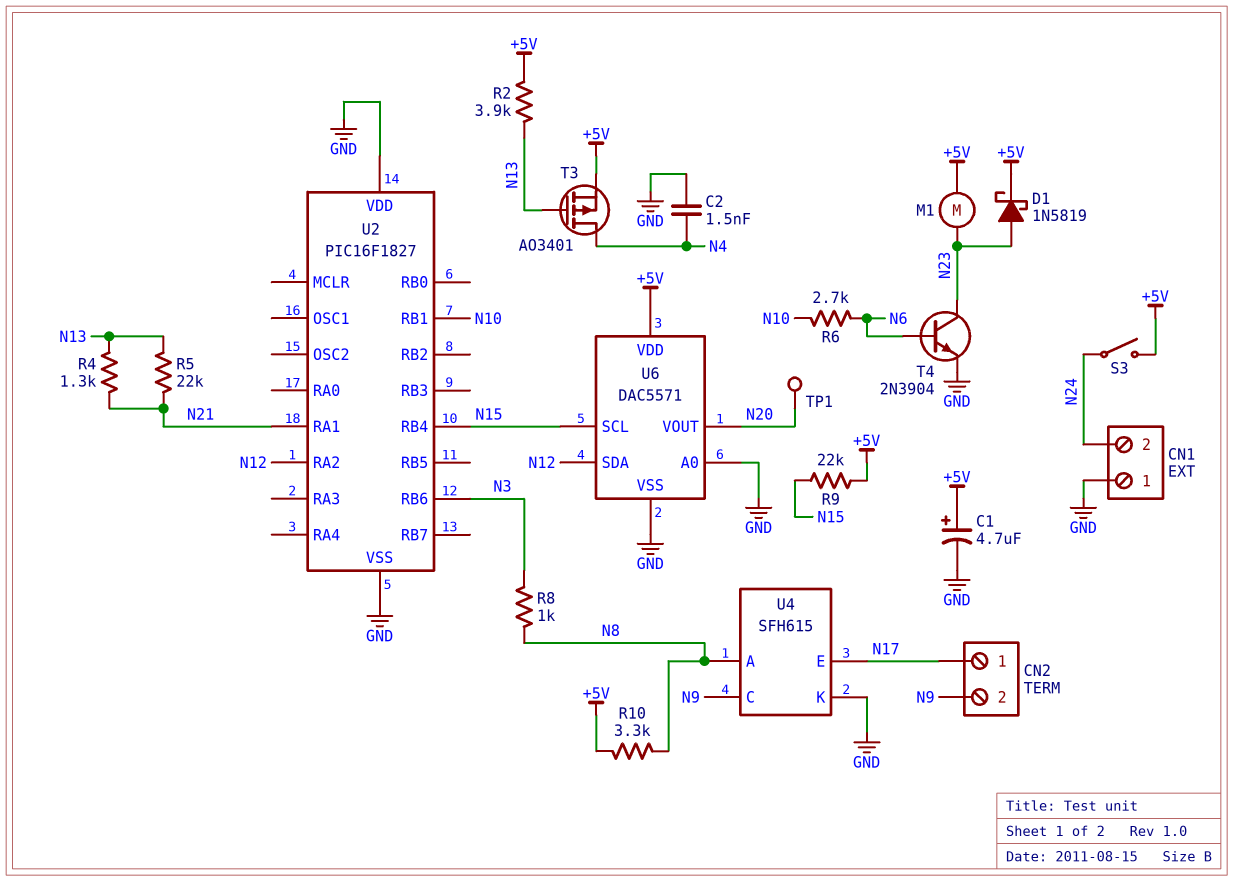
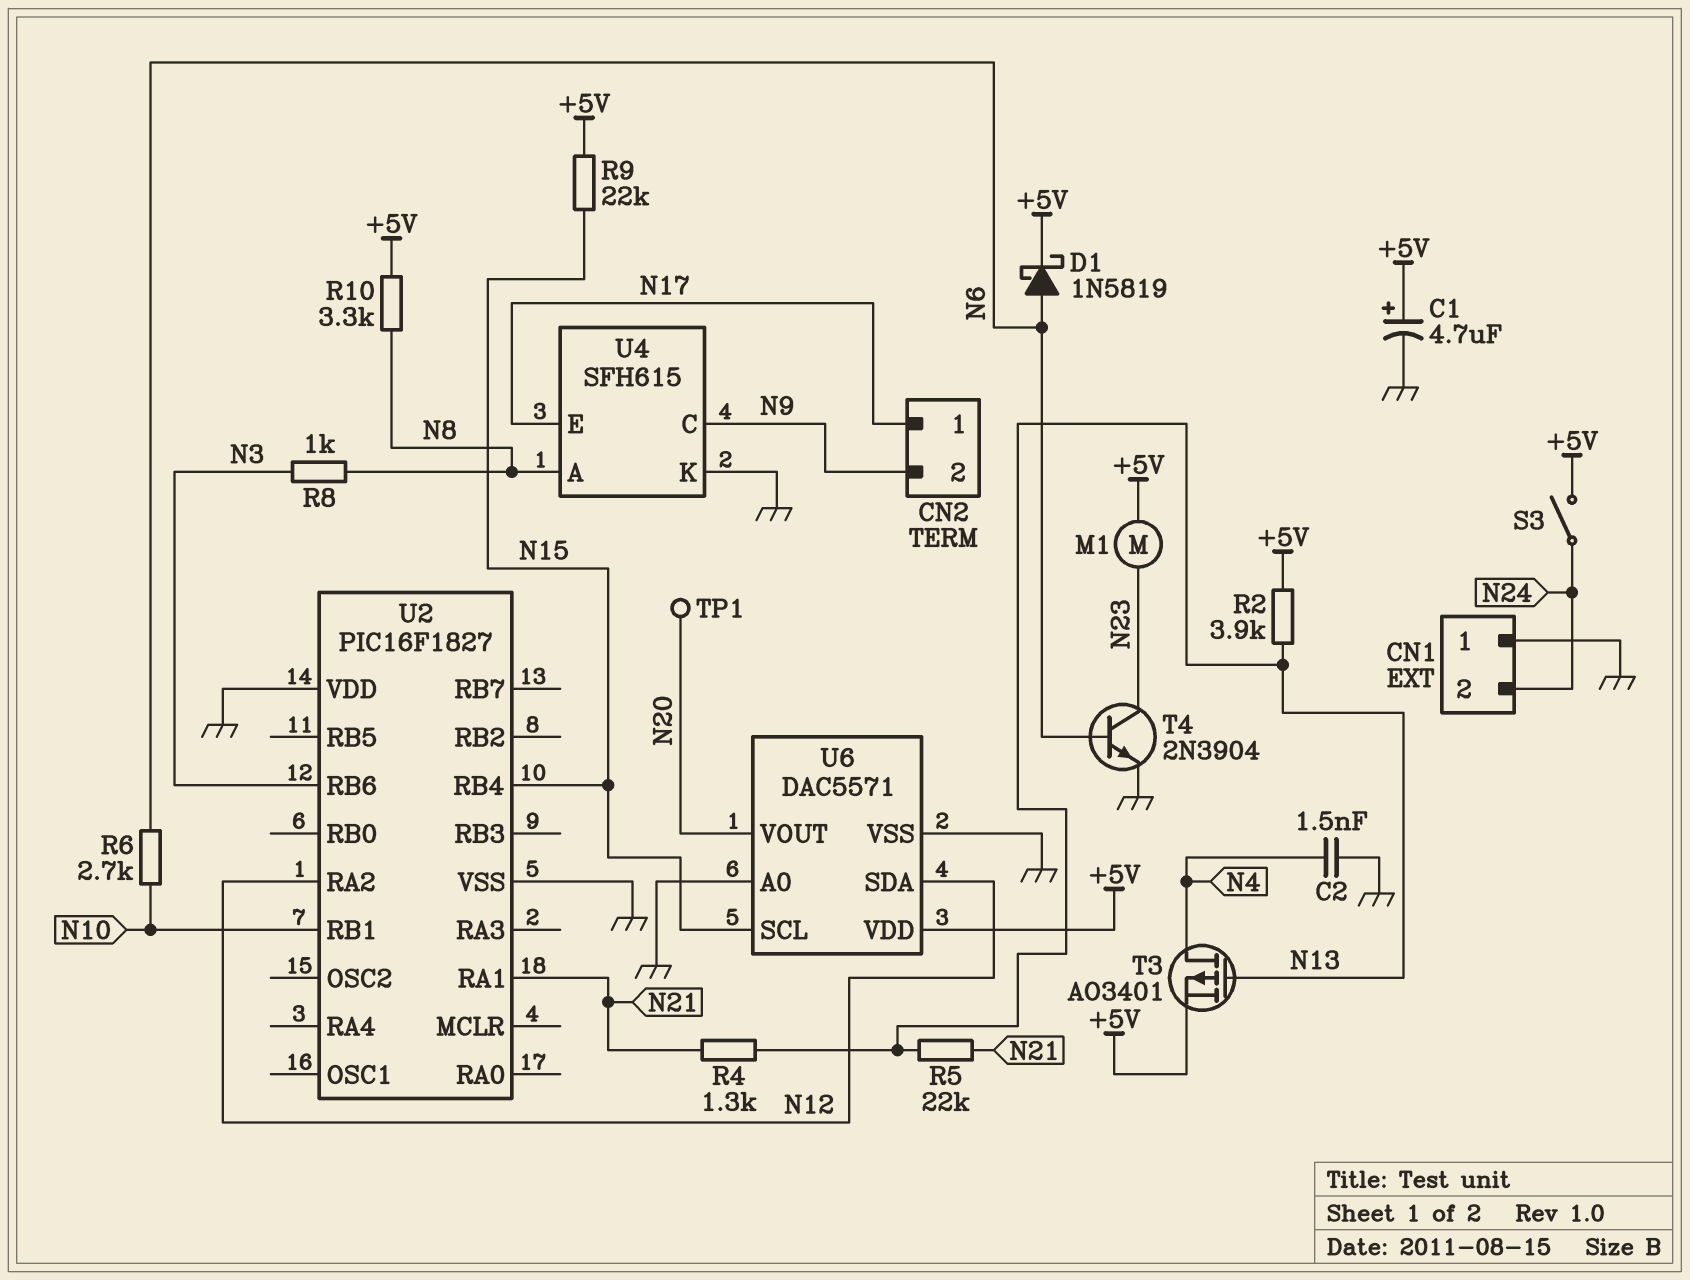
D1: schottky 1N5819 (A N23, K +5V) -> schottky 1N5819 (A N6, K +5V)

